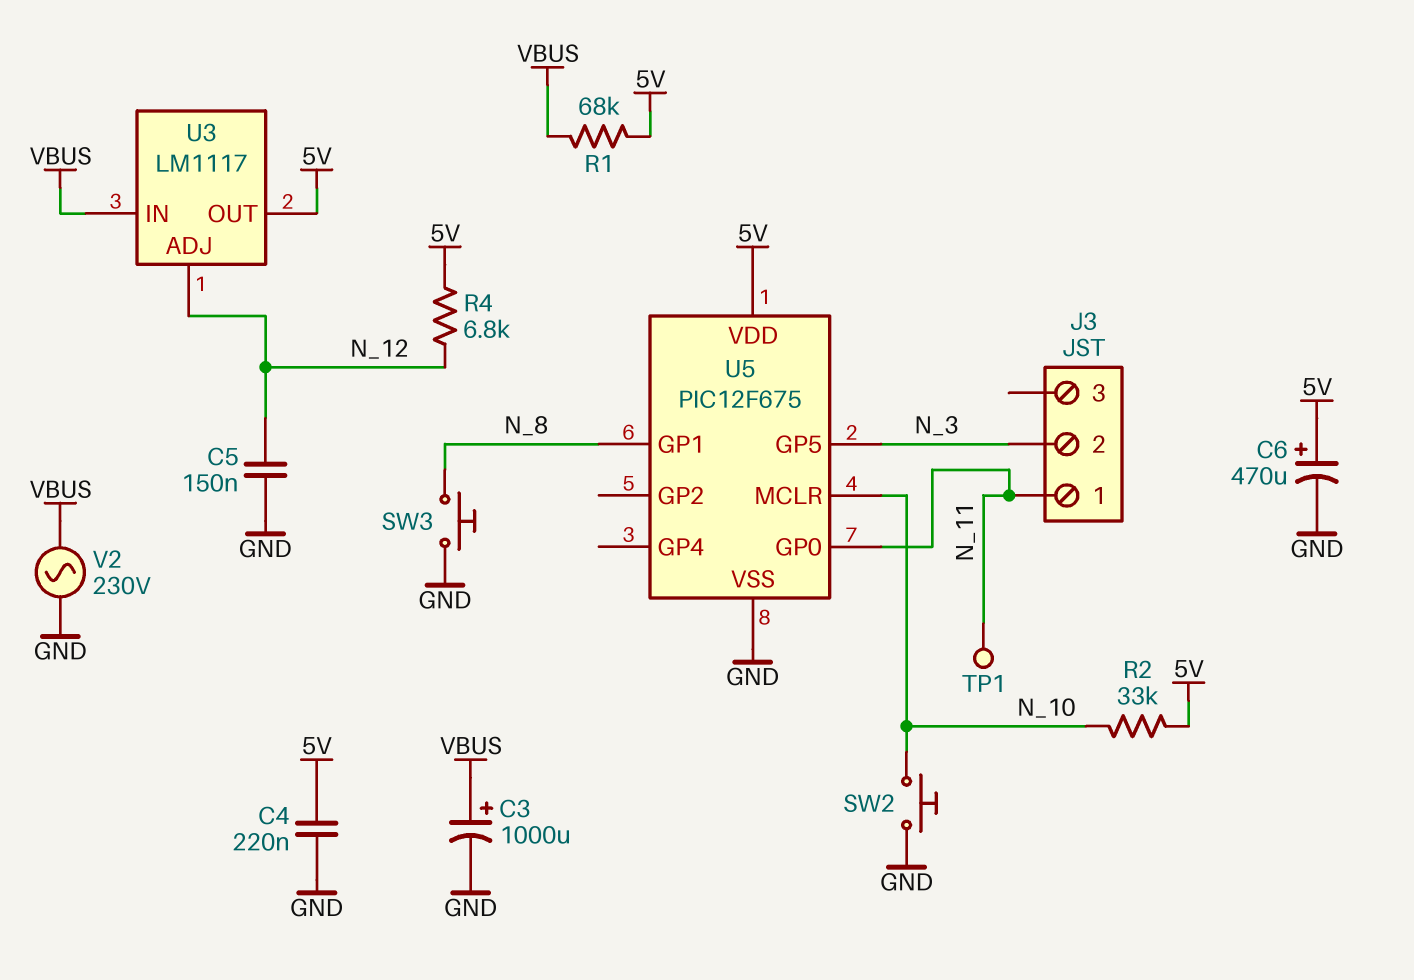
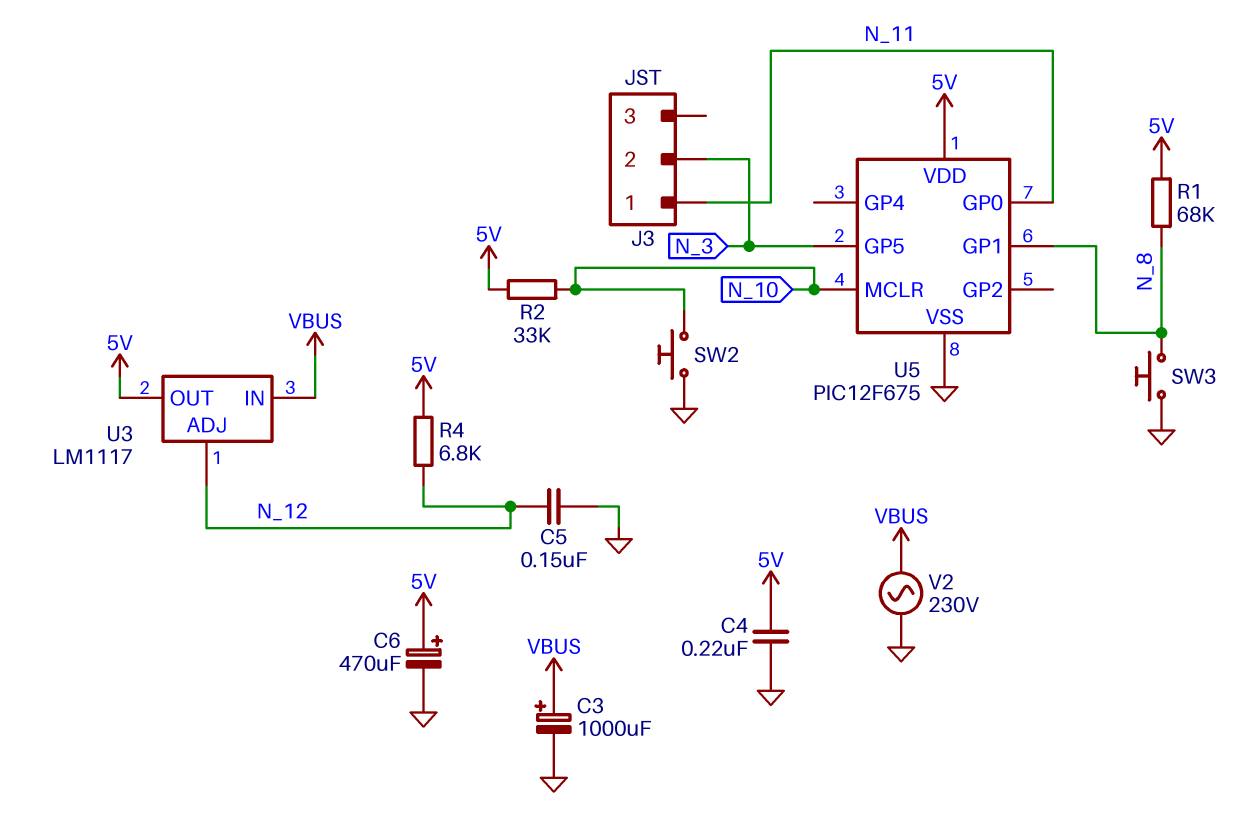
R1: 68k (5V, VBUS) -> 68k (5V, N_8)
TP1: test point (N_11) -> none

